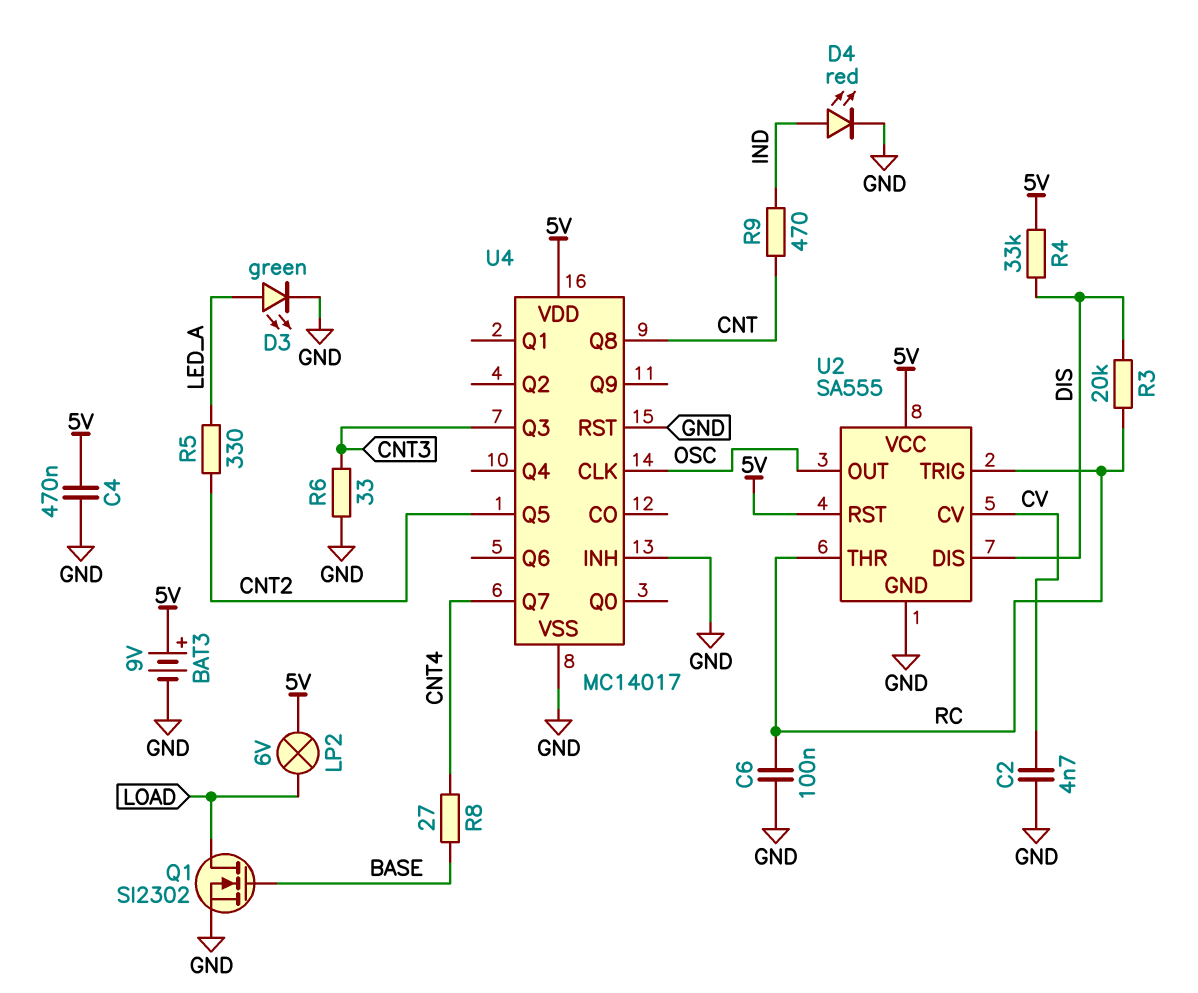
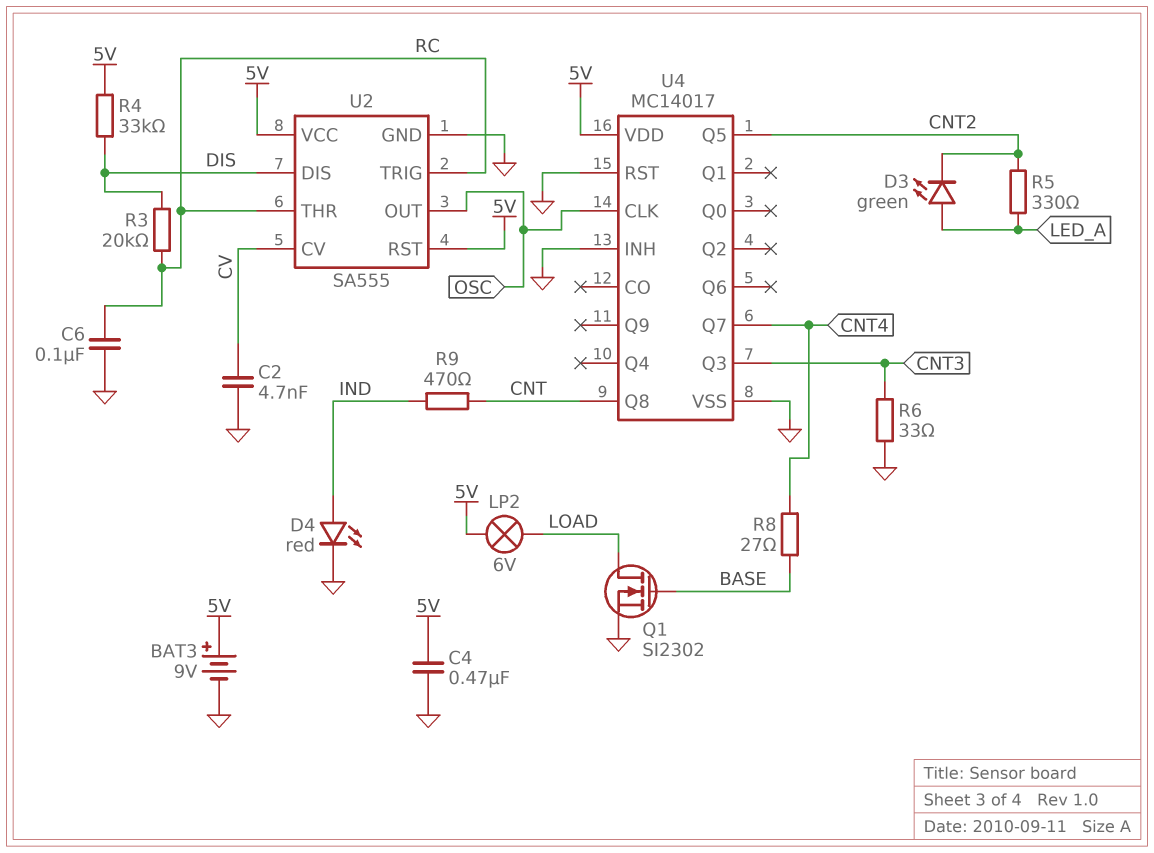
D3: LED green (A LED_A, K GND) -> LED green (A LED_A, K CNT2)

